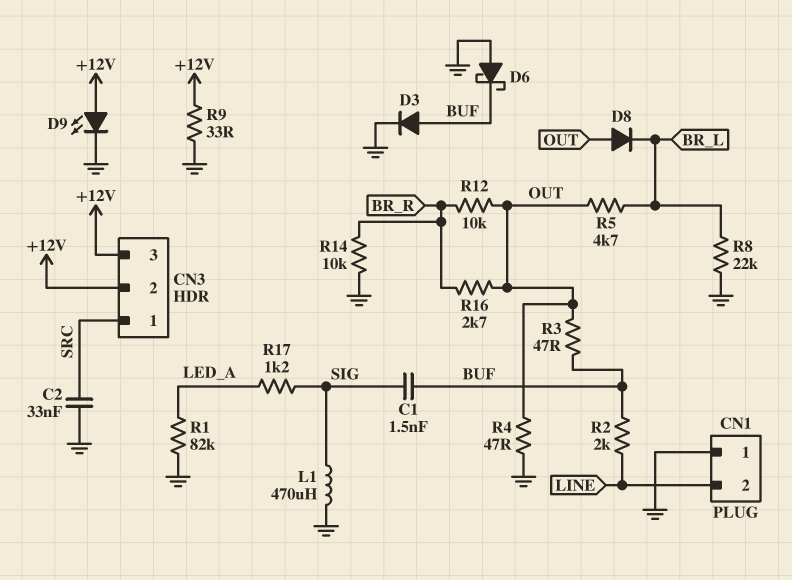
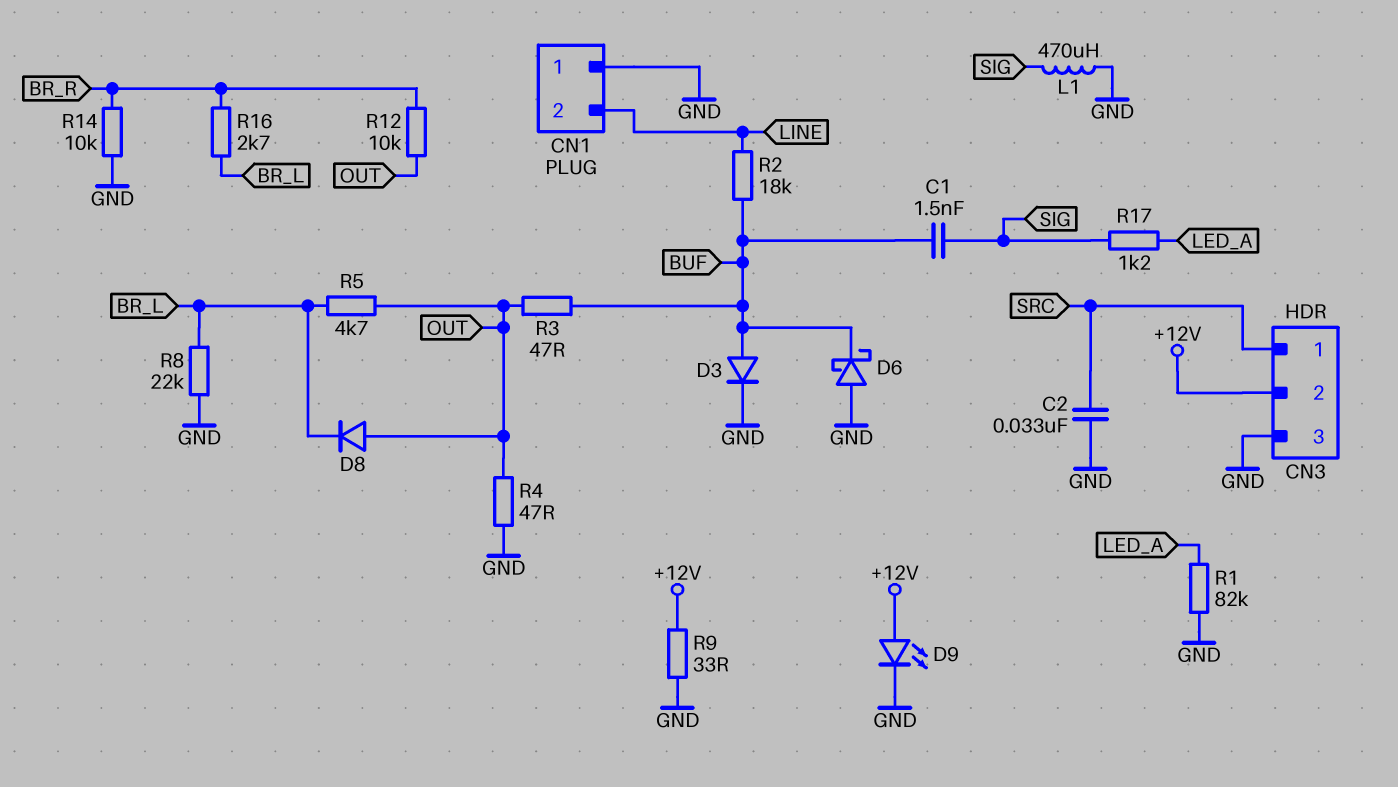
CN3 pin 3: +12V -> GND
R2: 2k (BUF, LINE) -> 18k (BUF, LINE)
R16: 2.7k (BR_R, OUT) -> 2.7k (BR_L, BR_R)

